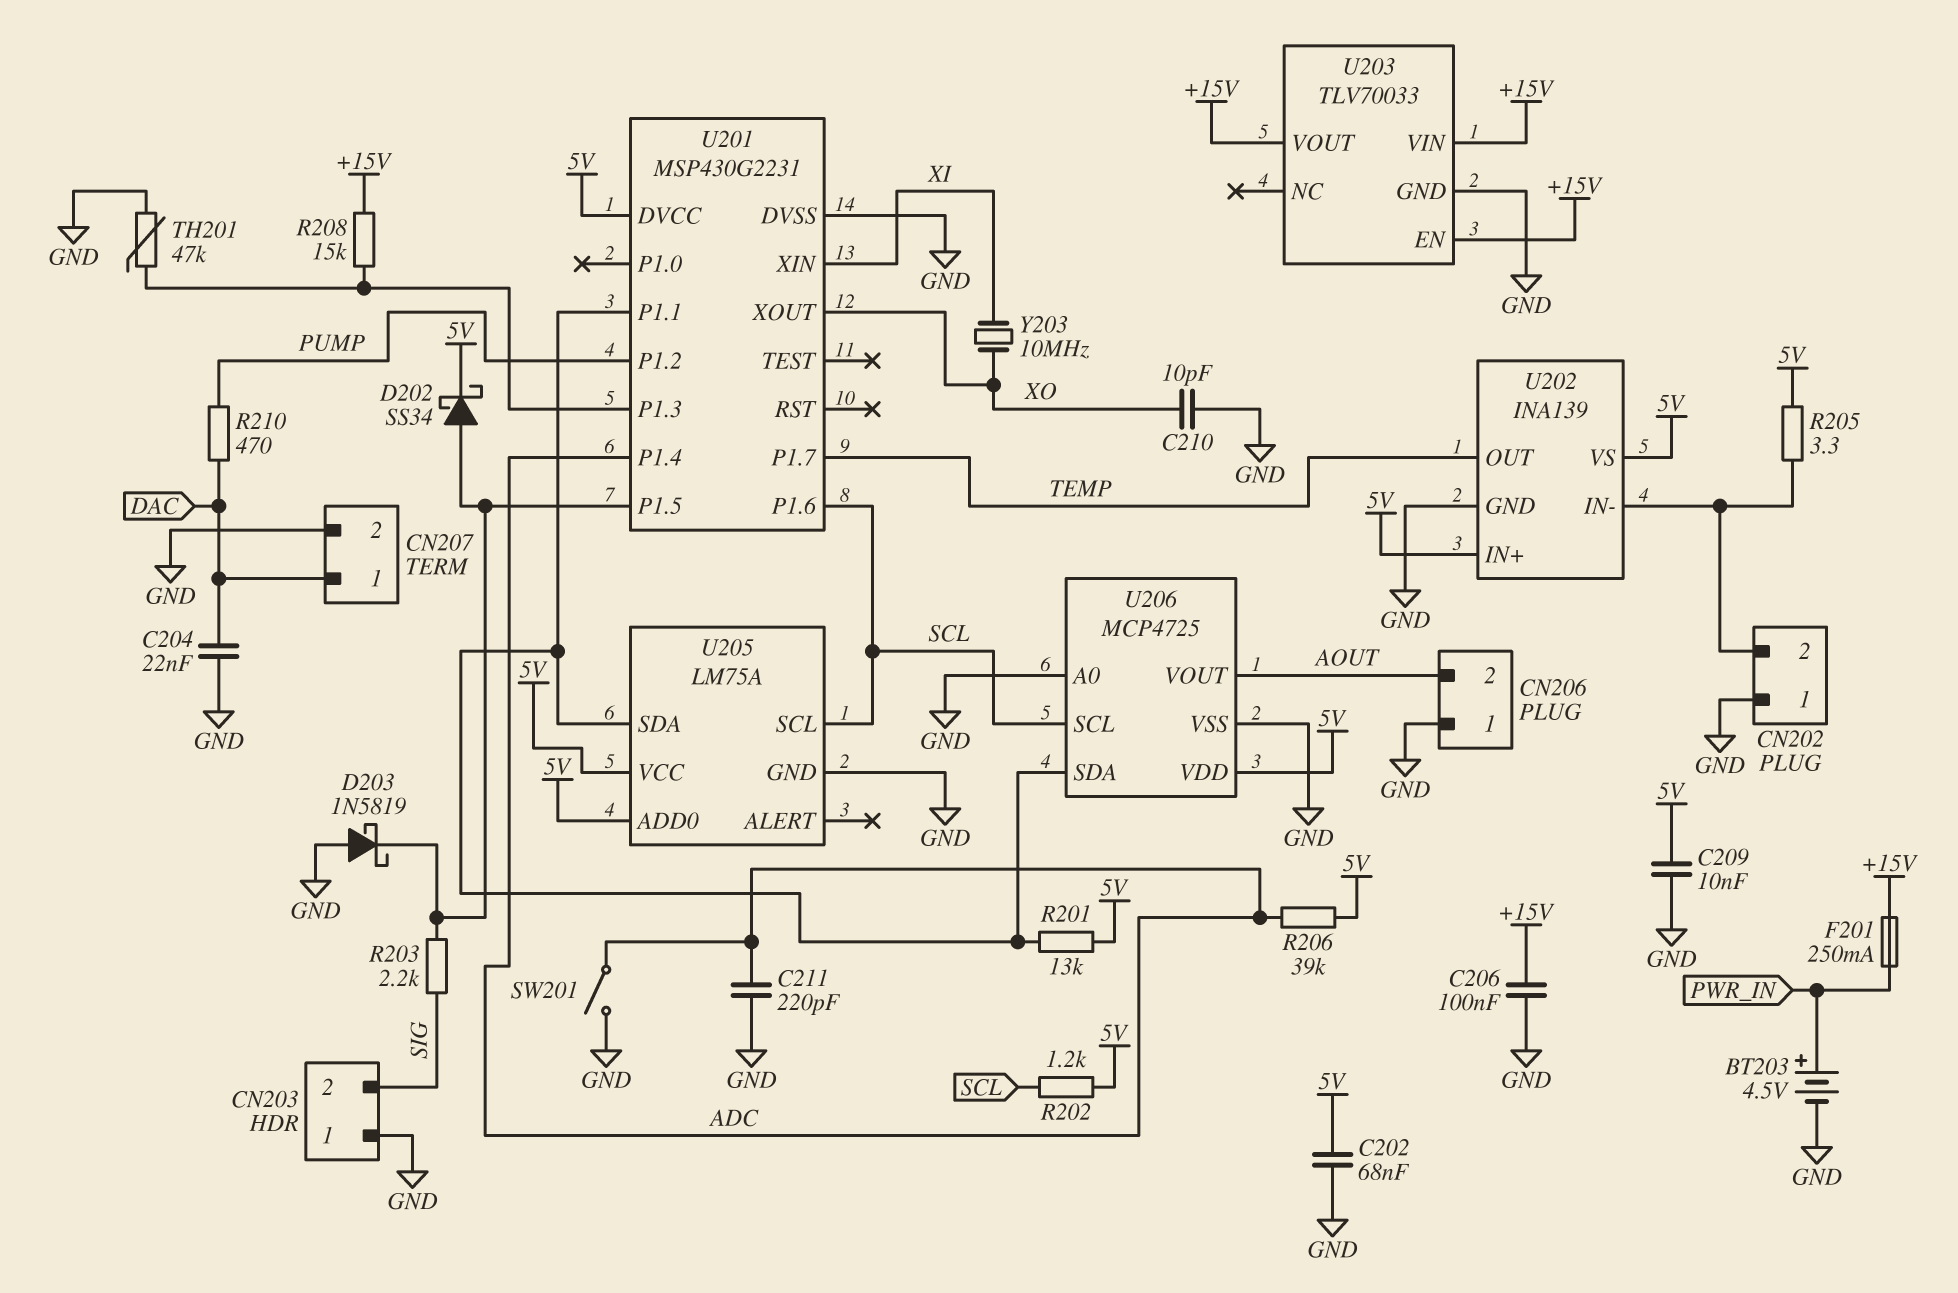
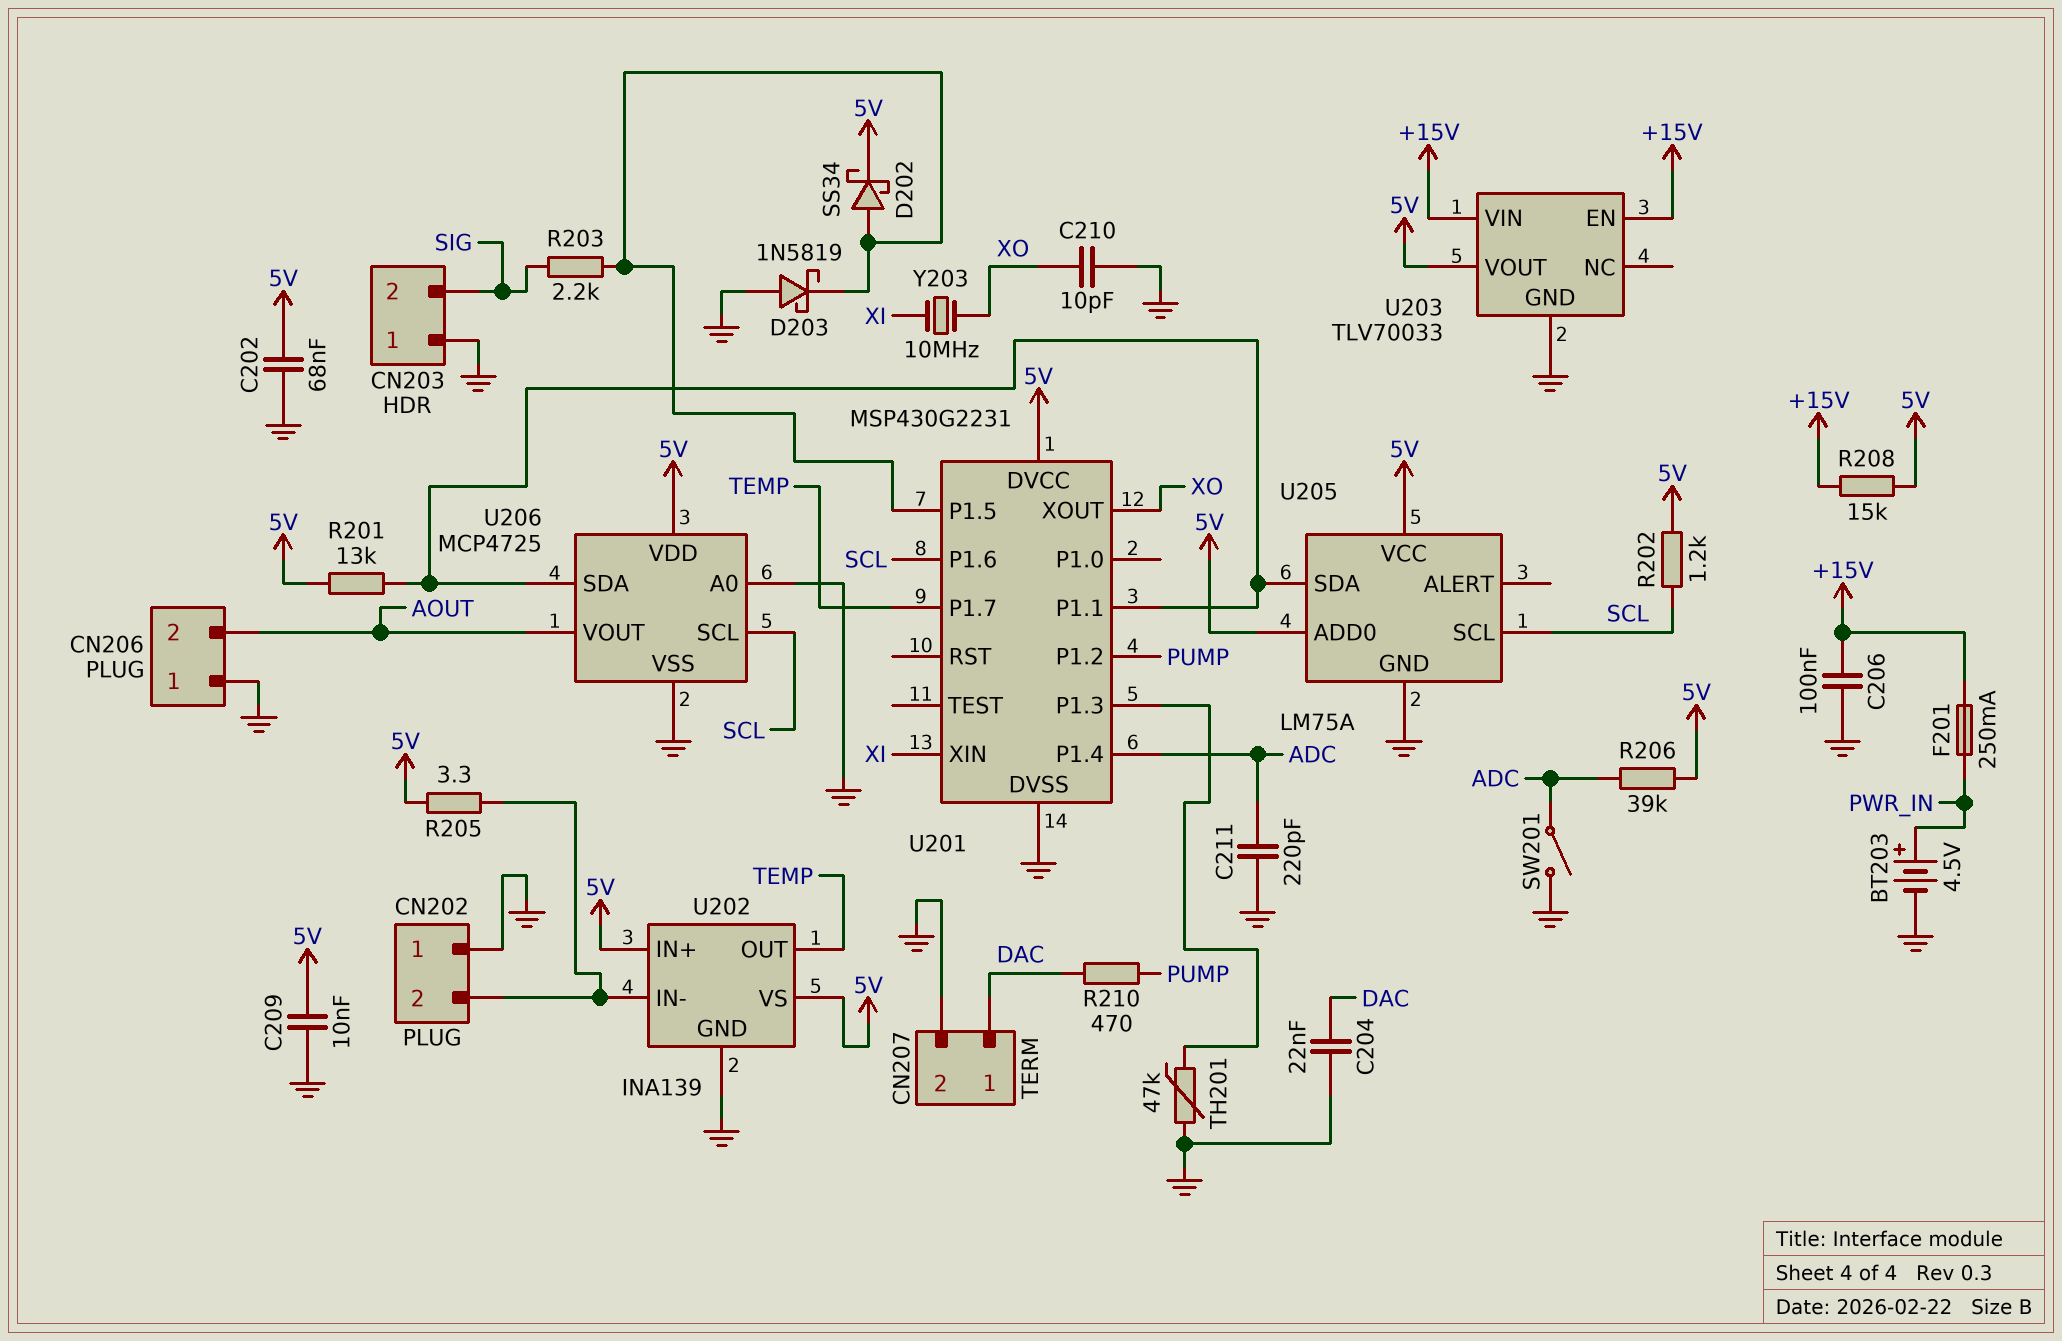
R208: 15k (+15V, U201/P1.3) -> 15k (+15V, 5V)
U203 pin VOUT: +15V -> 5V

